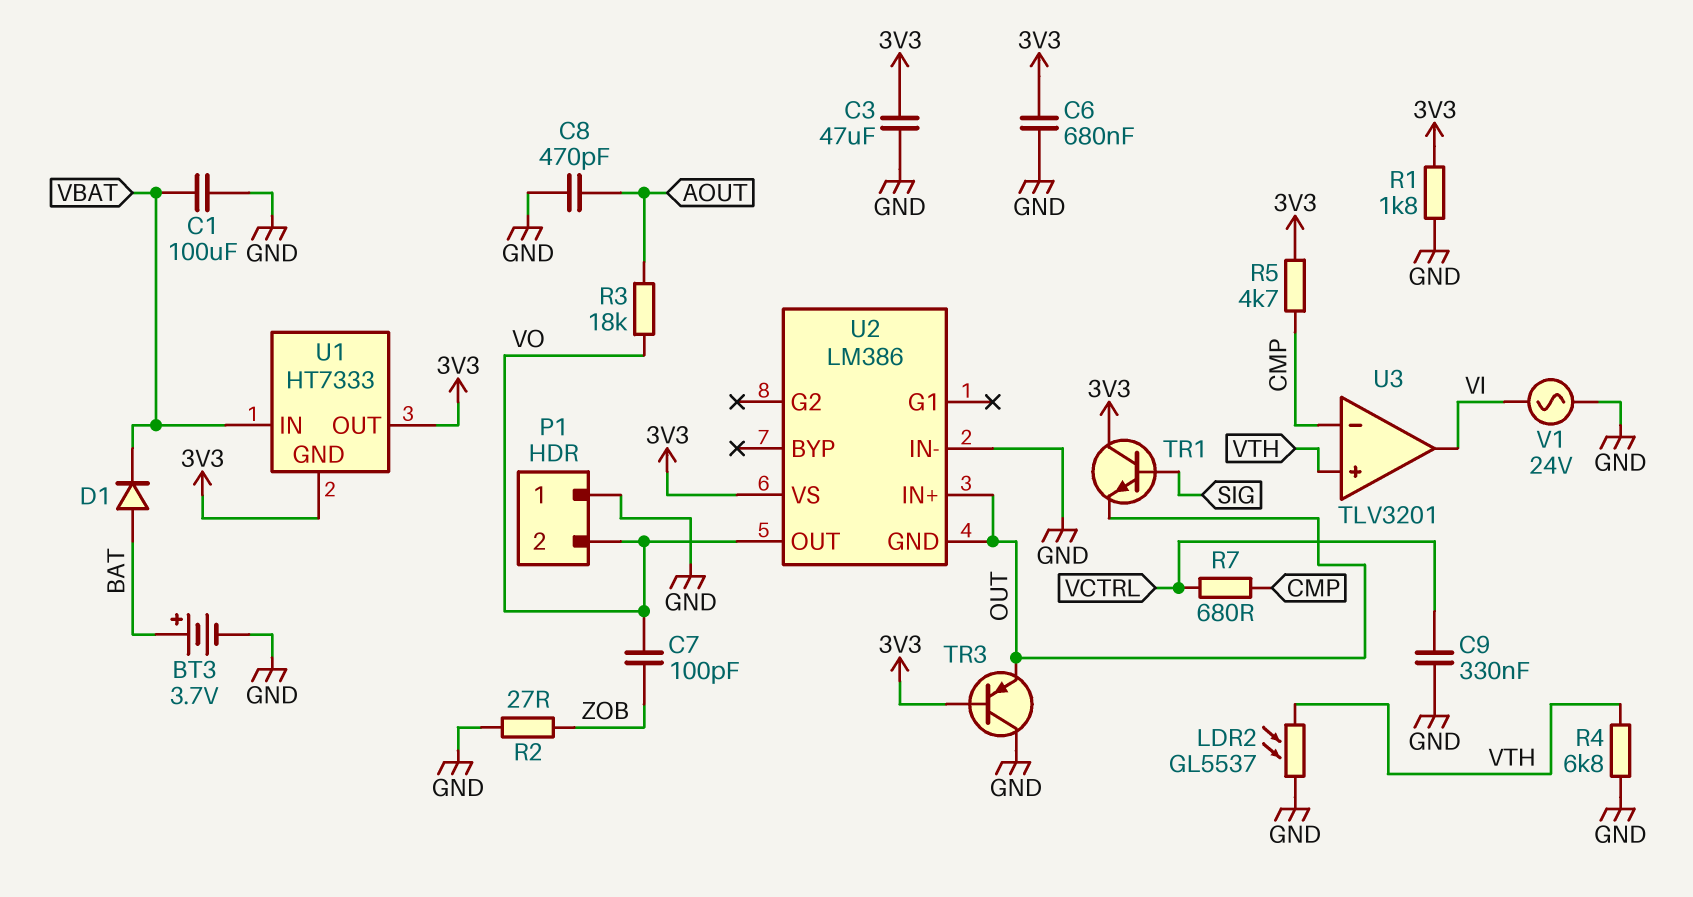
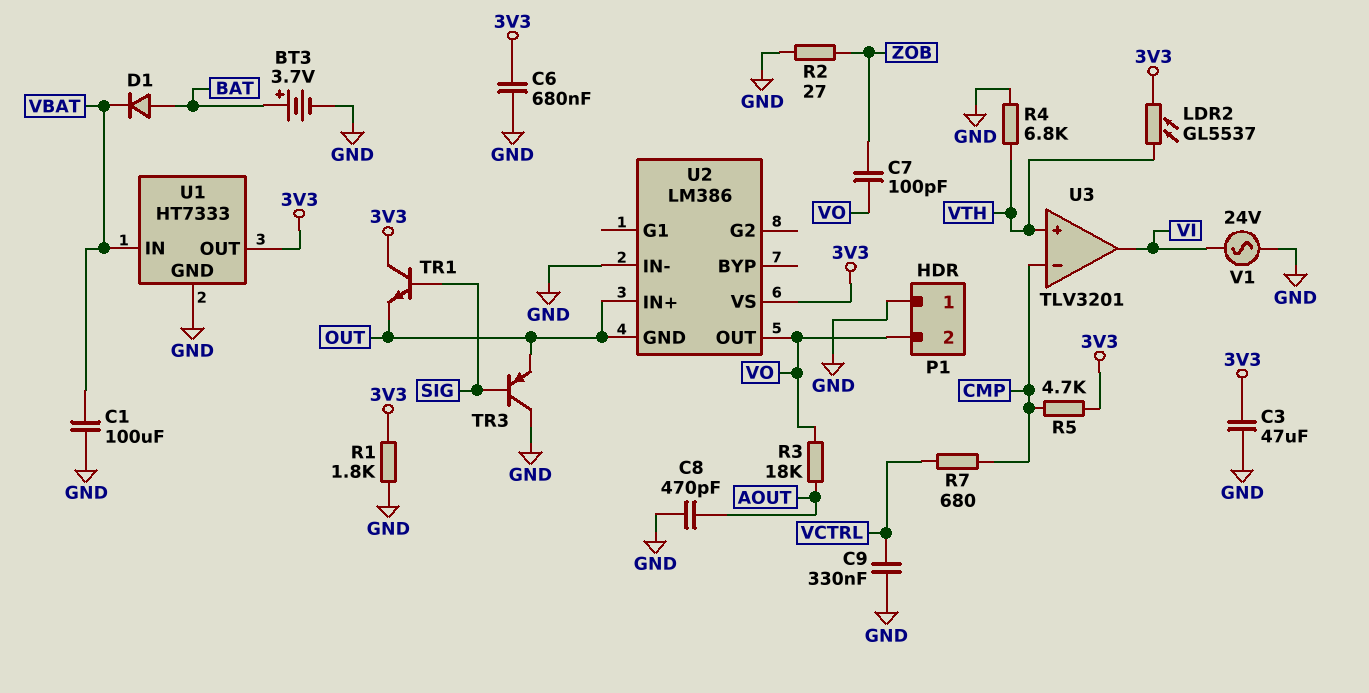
LDR2: GL5537 (GND, VTH) -> GL5537 (3V3, VTH)
TR3: PNP (B 3V3, C GND, E OUT) -> PNP (B SIG, C GND, E OUT)
U1 pin GND: 3V3 -> GND

